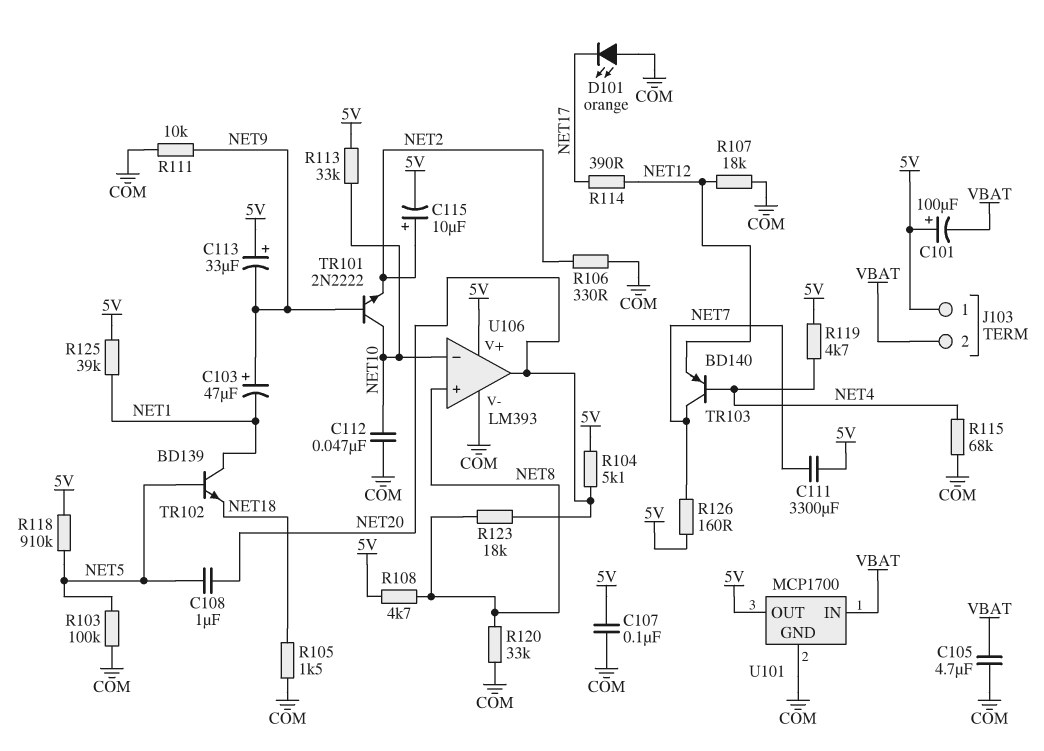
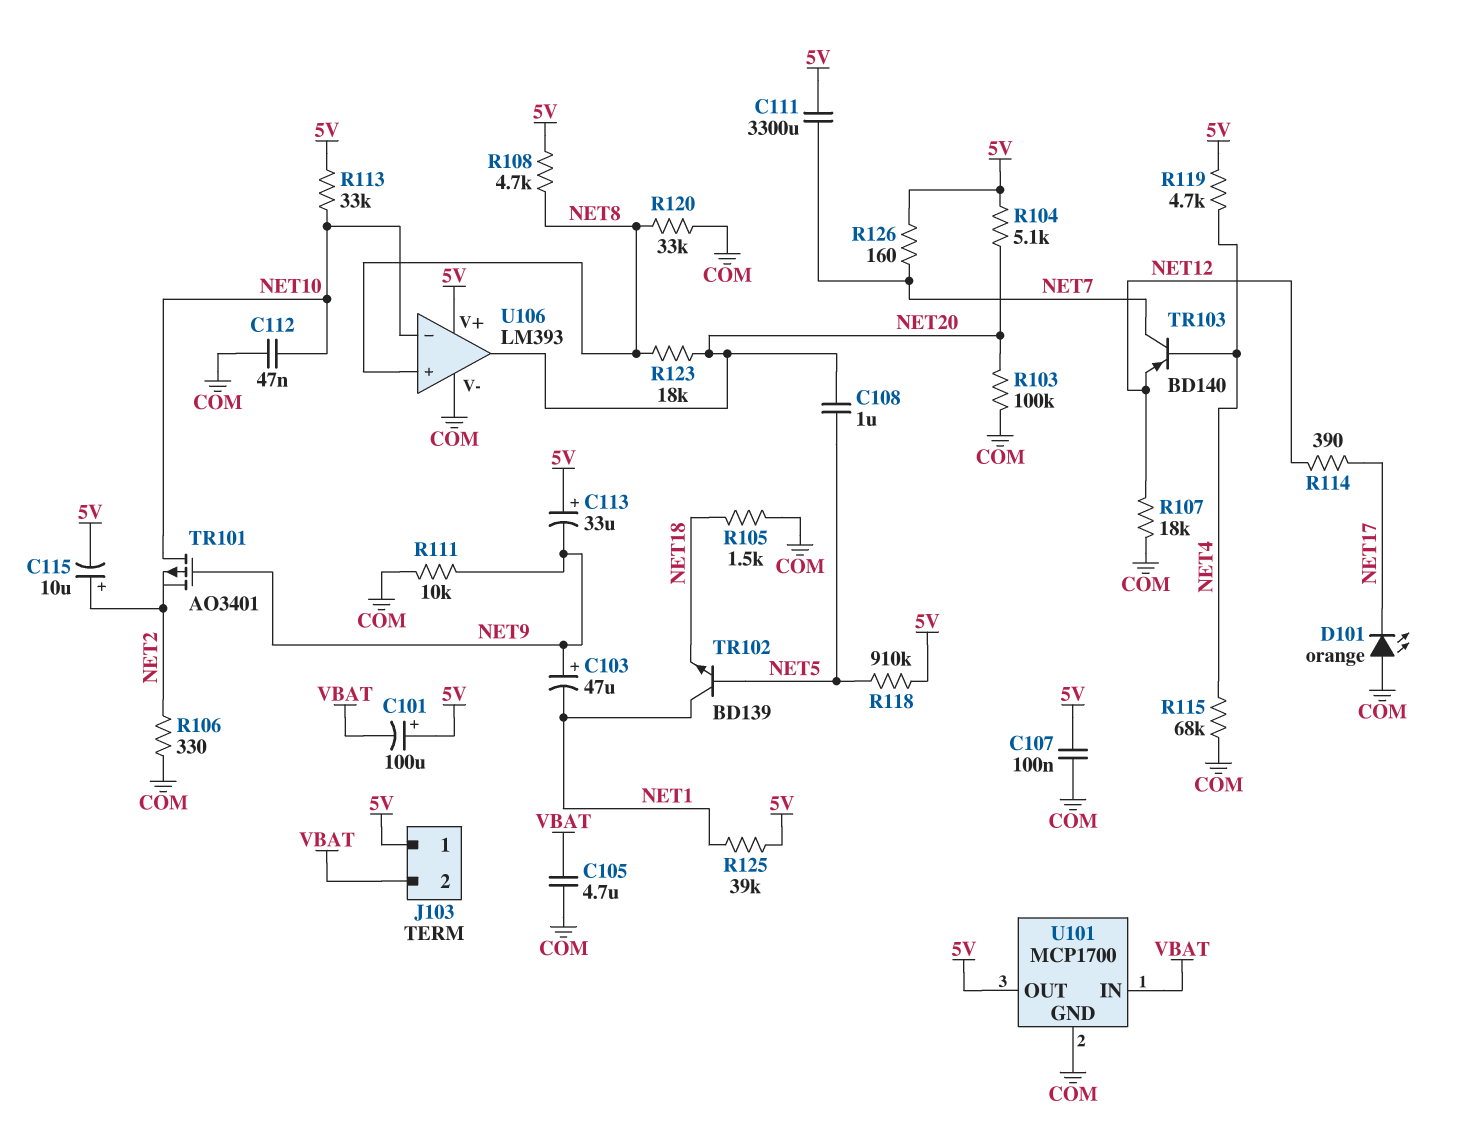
R103: 100k (COM, NET5) -> 100k (COM, NET20)
TR101: NPN 2N2222 (B NET9, C NET10, E NET2) -> PMOS AO3401 (G NET9, D NET10, S NET2)

